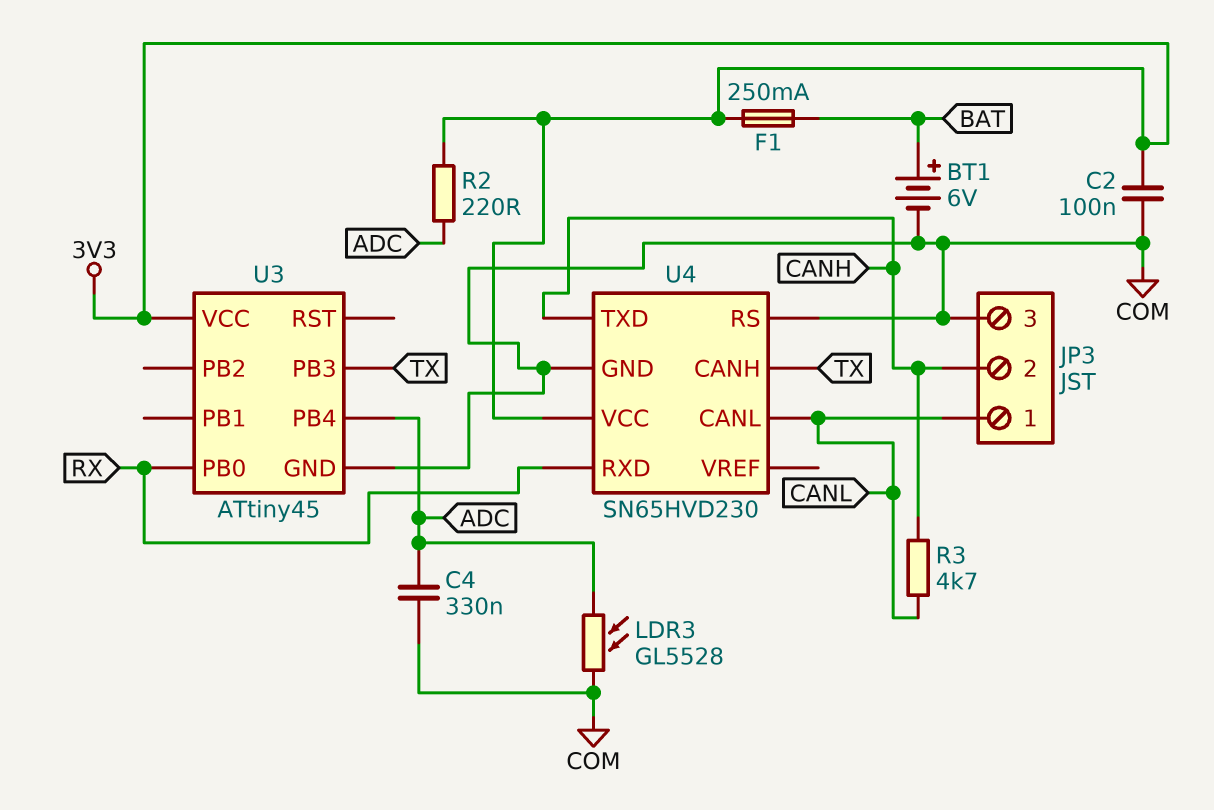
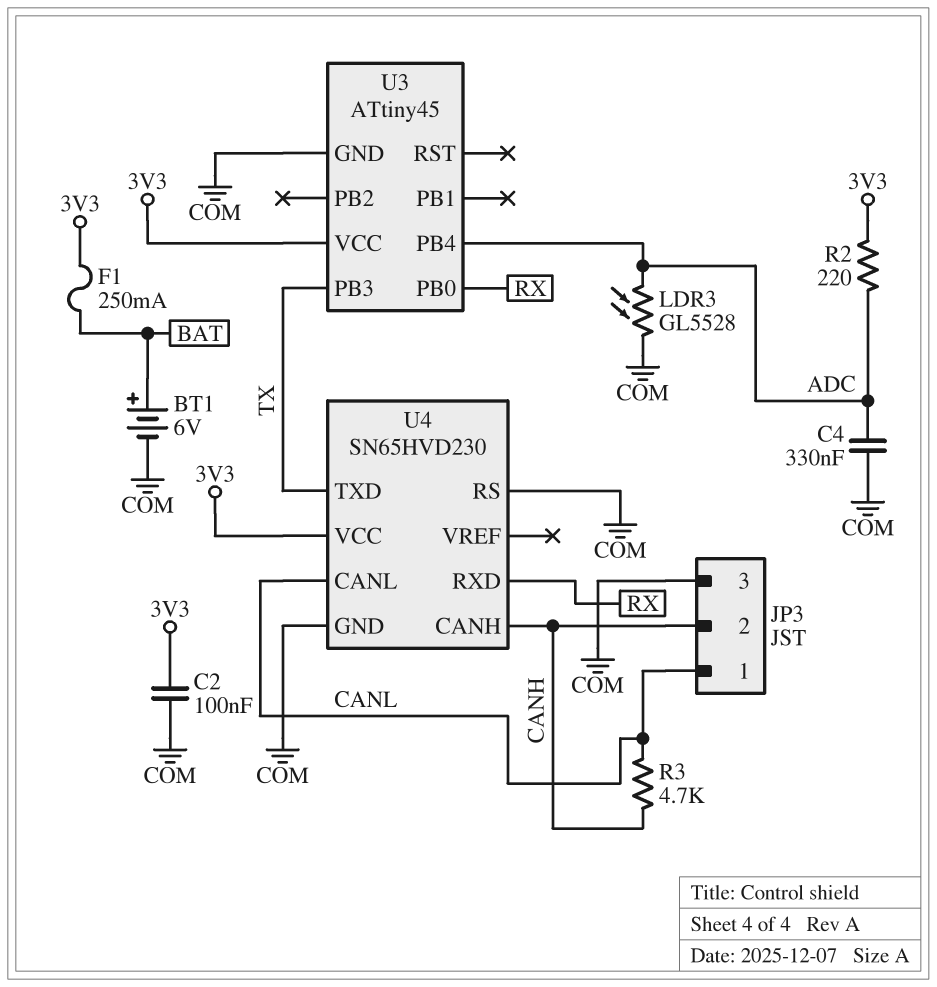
U4 pin CANH: TX -> CANH
U4 pin TXD: CANH -> TX

